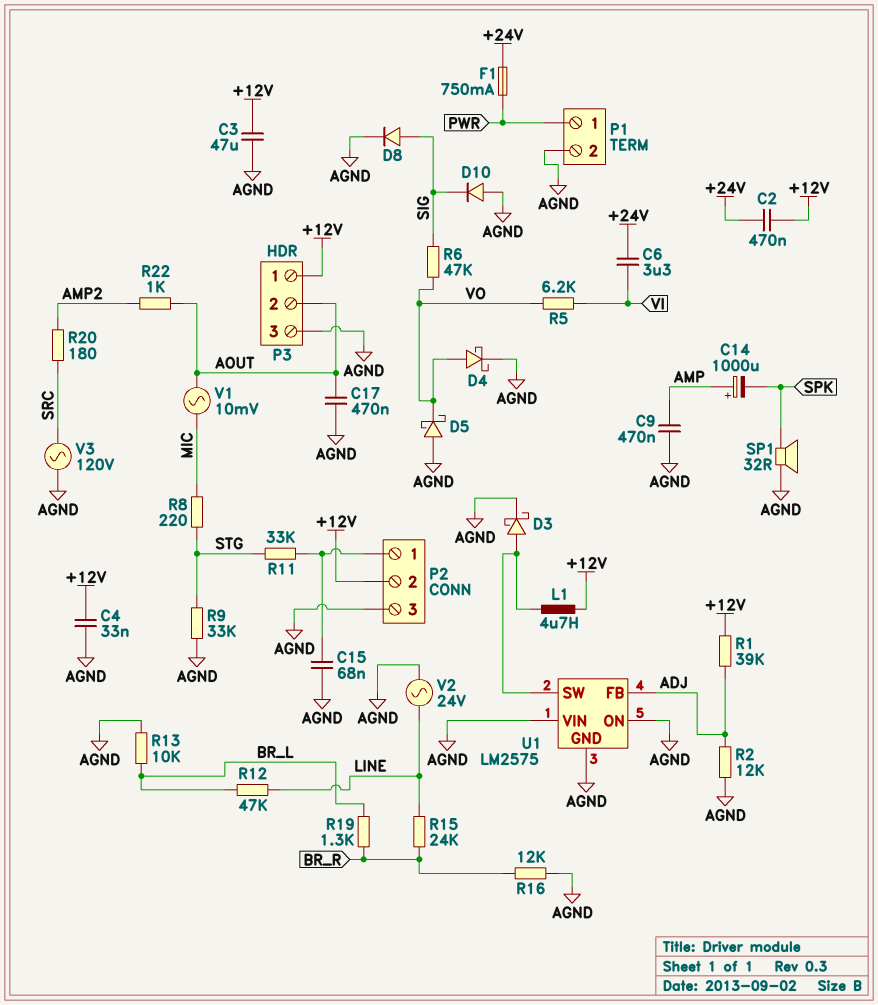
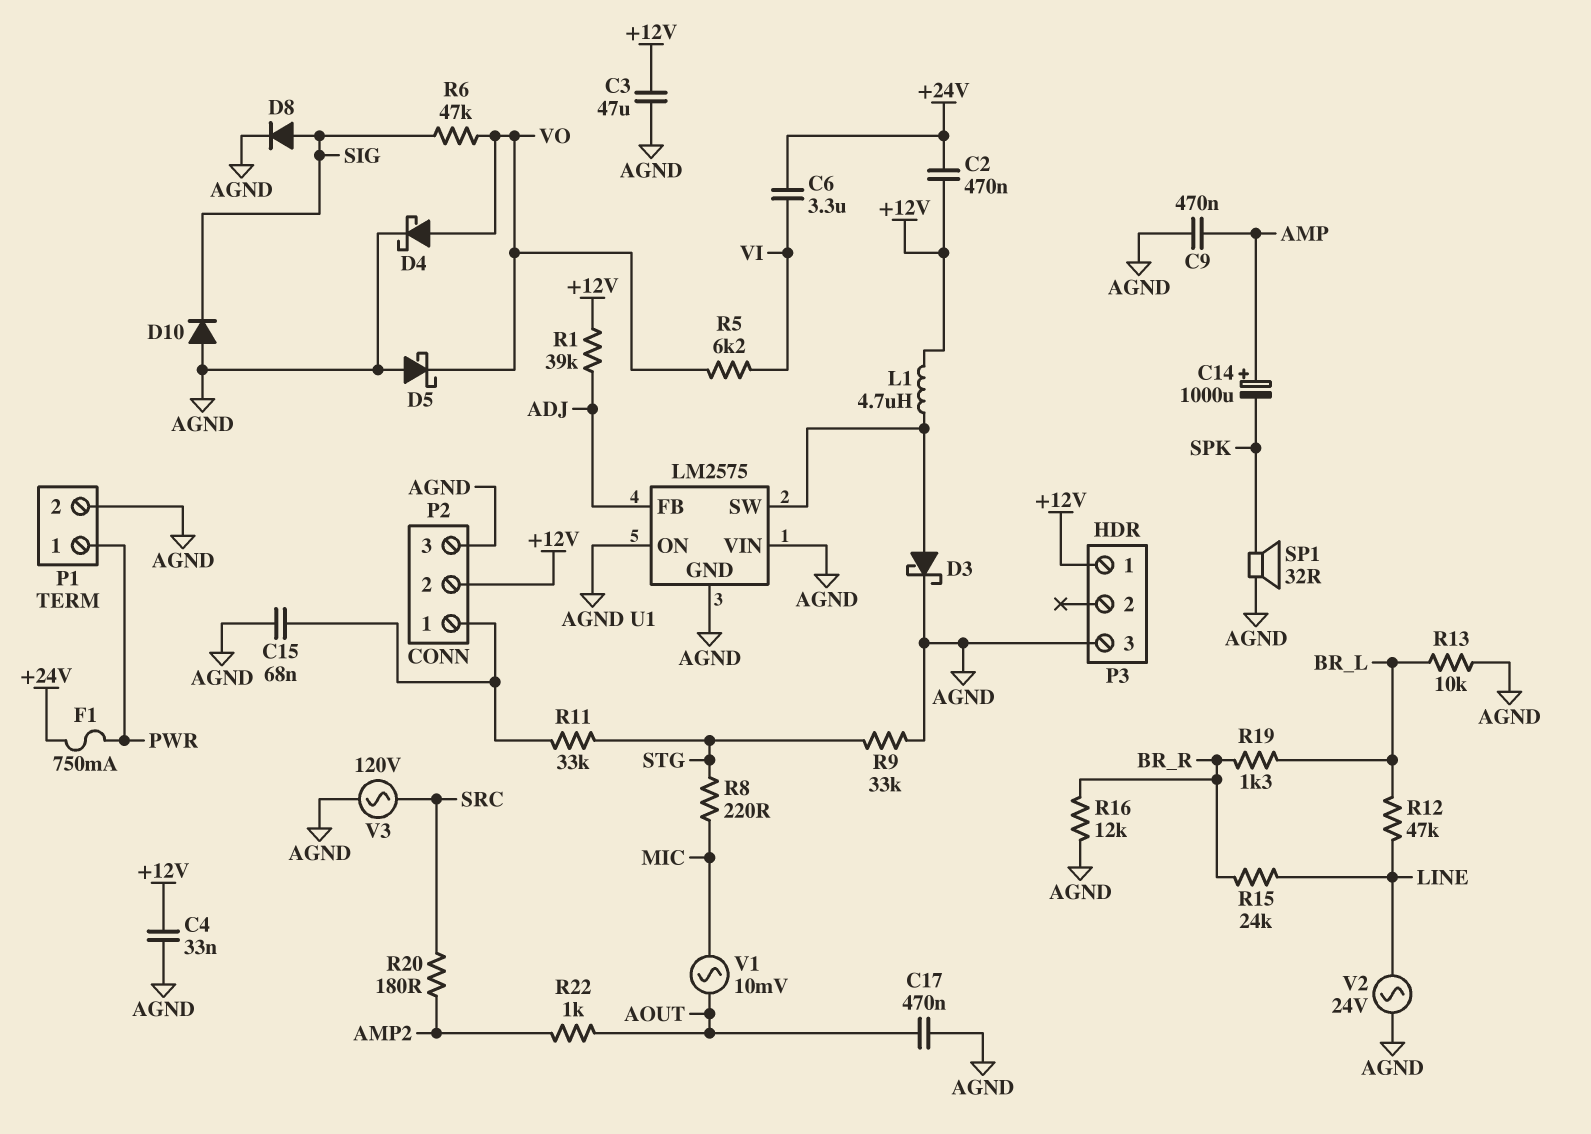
P3 pin 2: AOUT -> none
R2: 12k (ADJ, AGND) -> none

